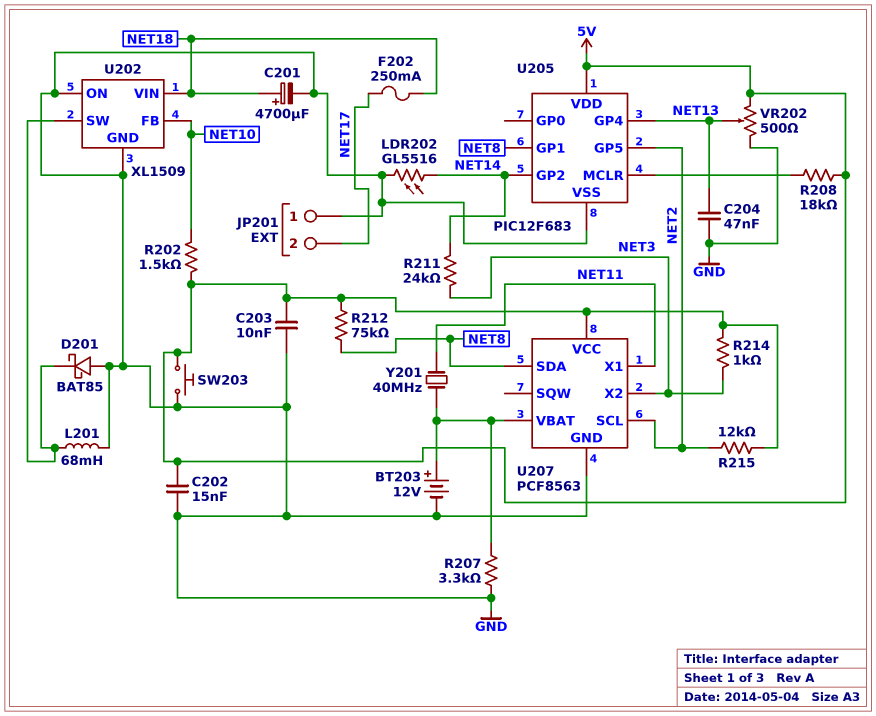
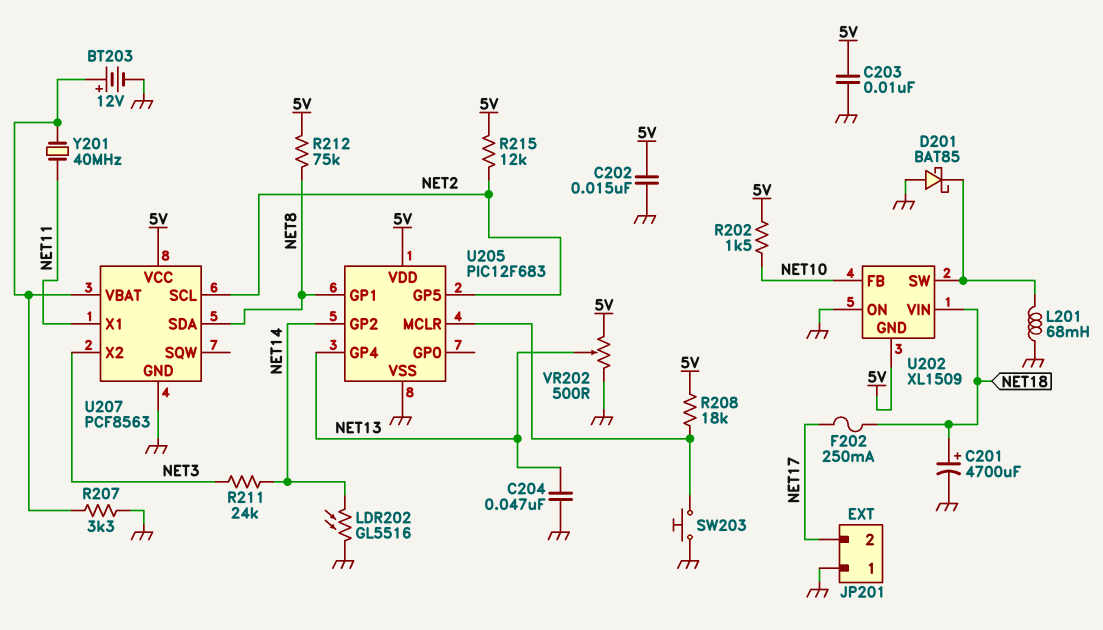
R214: 1k (5V, NET3) -> none
SW203: button (5V, GND) -> button (GND, U205/MCLR)
U202 pin GND: GND -> 5V

